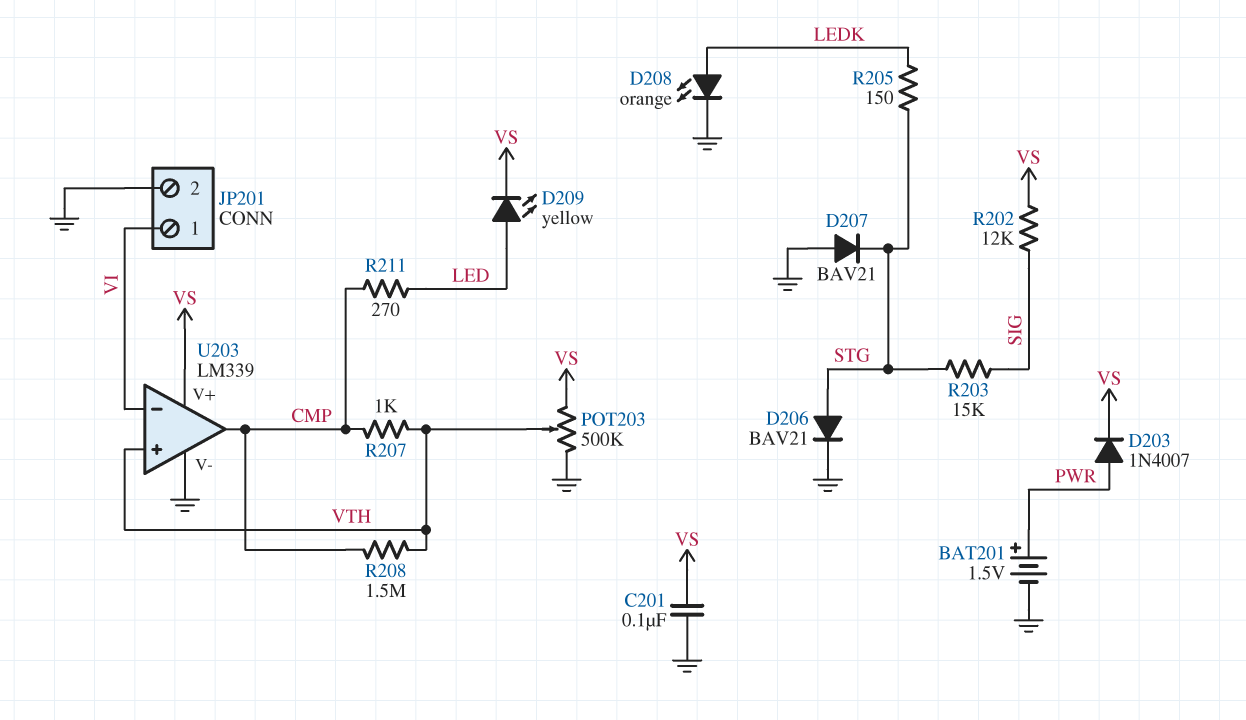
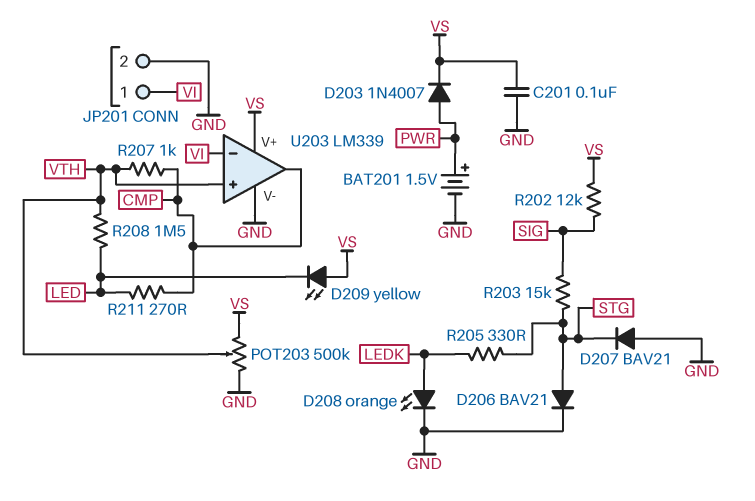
D209: LED yellow (A LED, K VS) -> LED yellow (A VS, K LED)
R205: 150 (LEDK, STG) -> 330 (LEDK, STG)
R208: 1.5M (CMP, VTH) -> 1.5M (LED, VTH)

